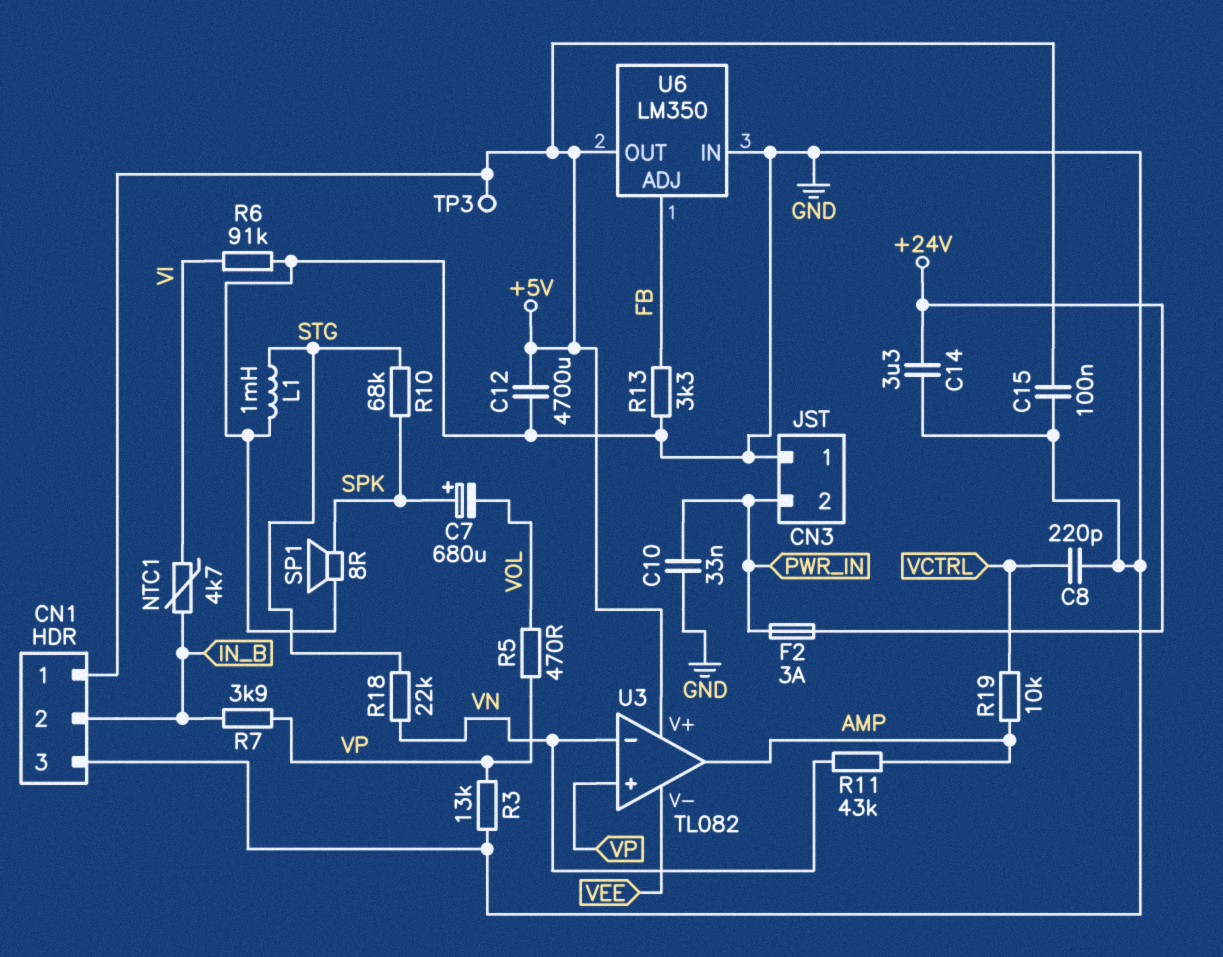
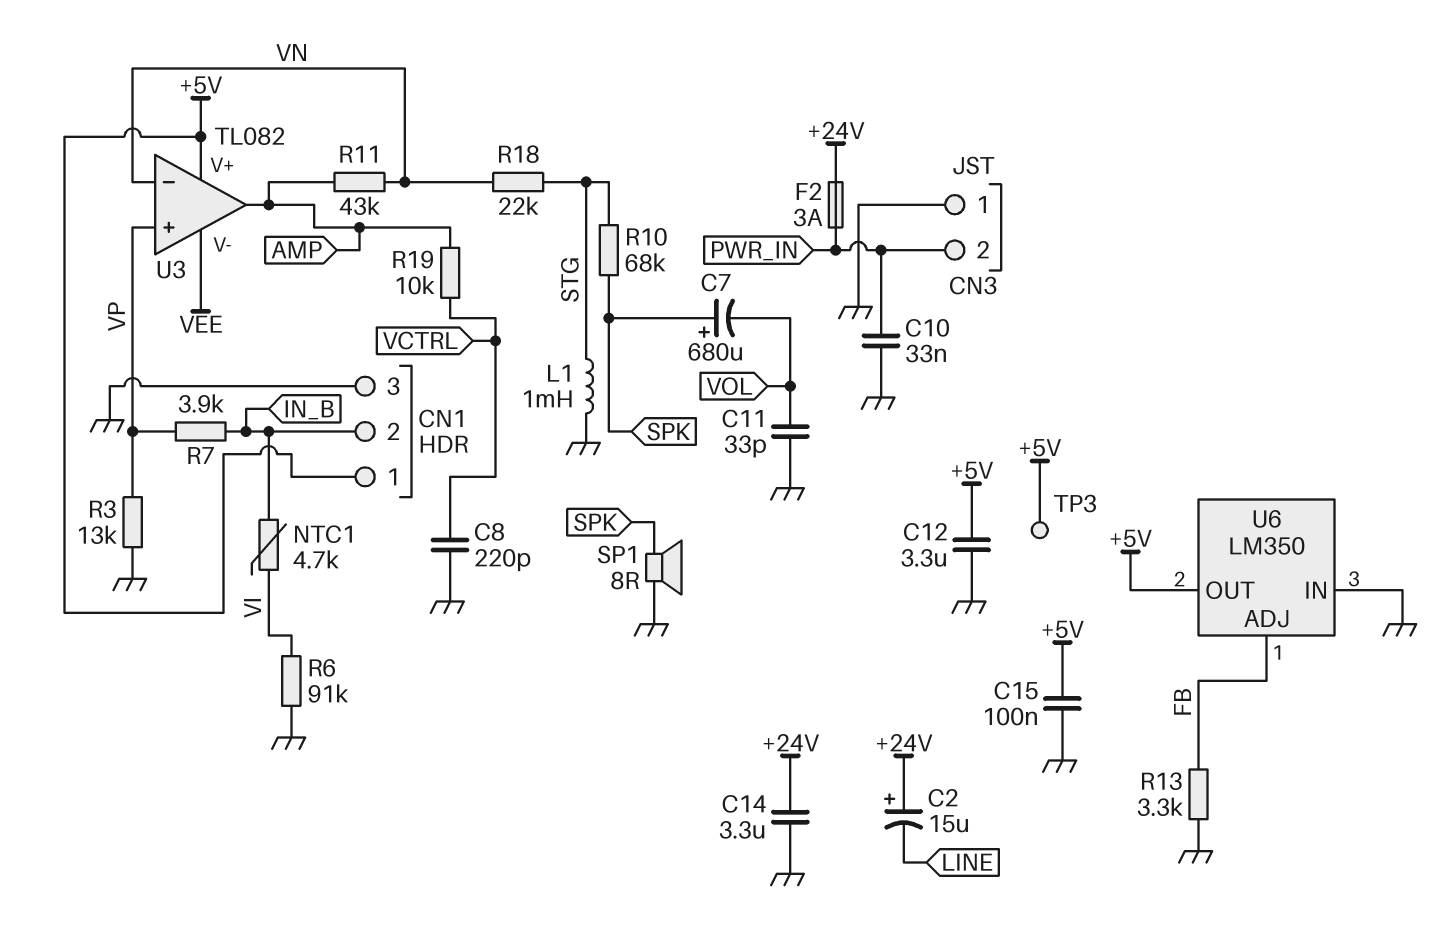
C2: none -> 15uF (plus +24V, minus LINE)
C11: none -> 33pF (GND, VOL)
C12: 4700uF (+5V, GND) -> 3.3uF (+5V, GND)
R5: 470 (VOL, VP) -> none

